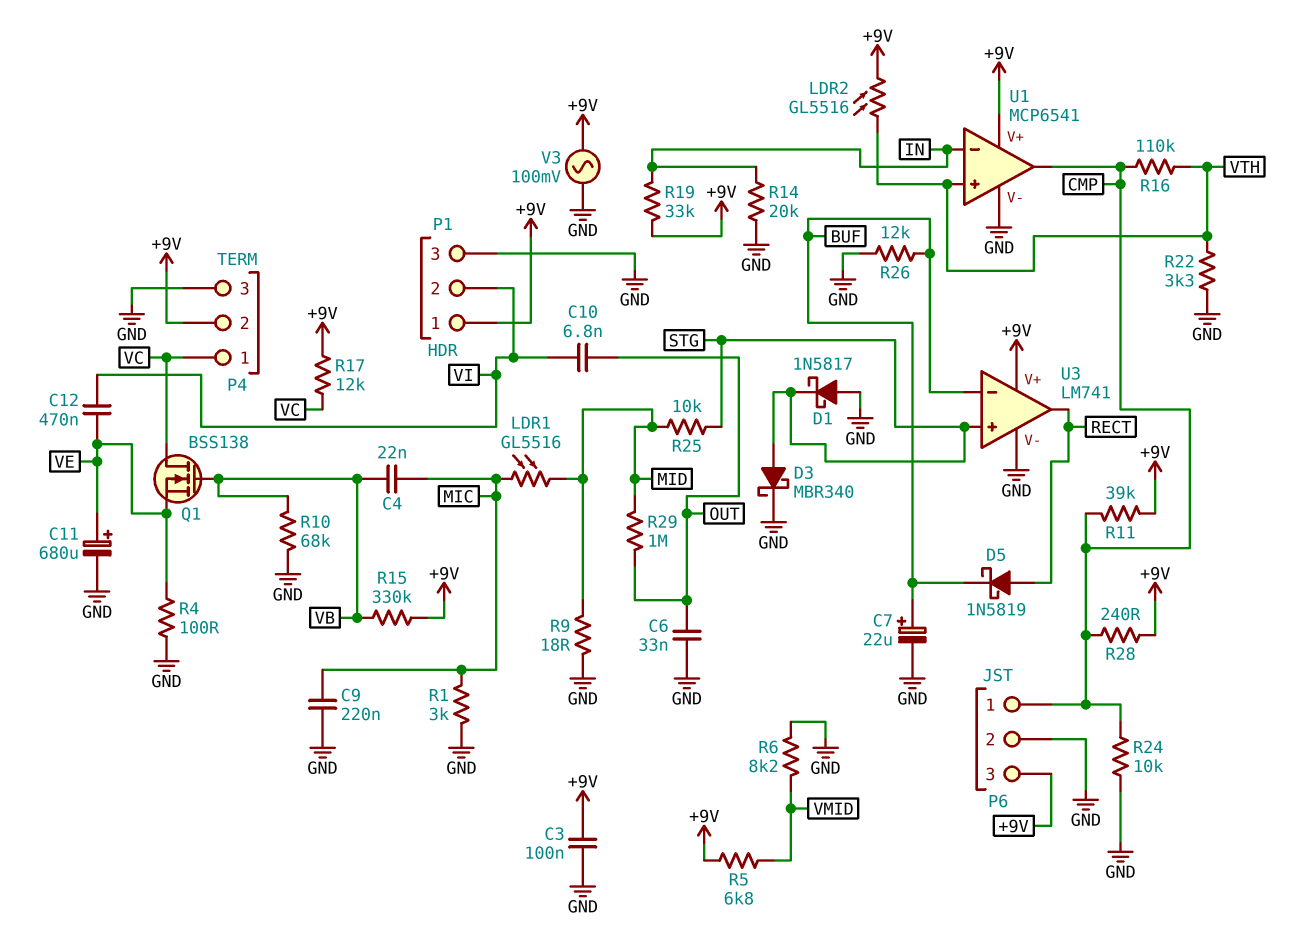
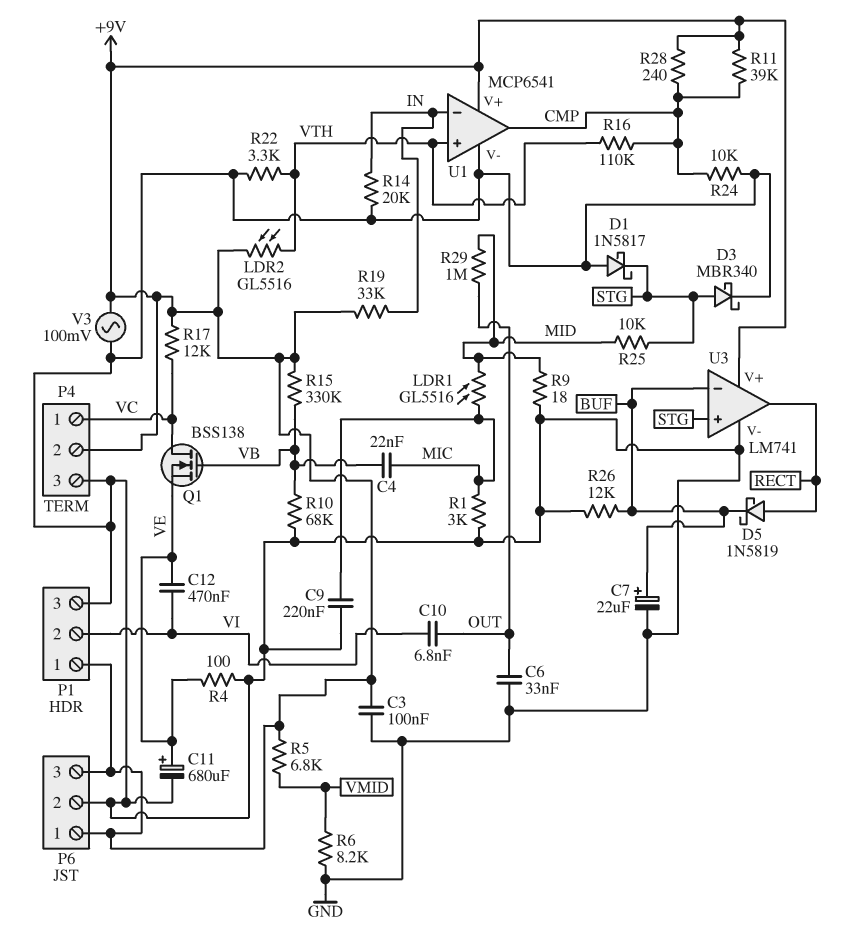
P6 pin 1: CMP -> +9V

